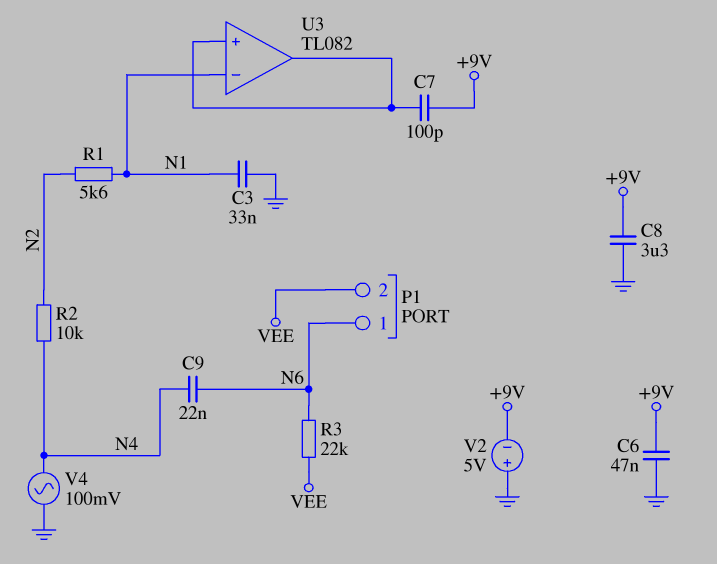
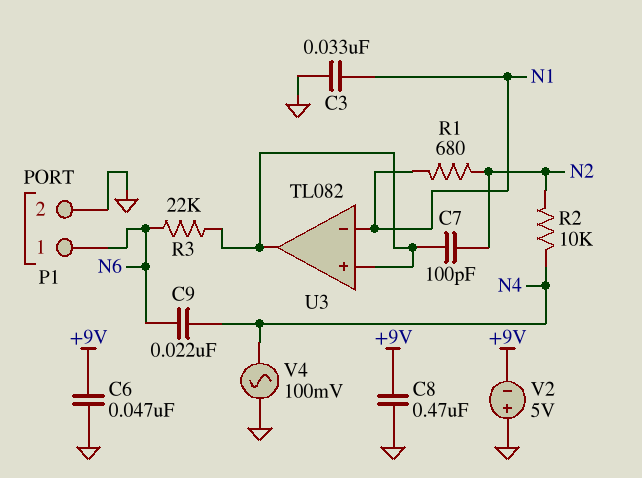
C7: 100pF (+9V, U3/in+) -> 100pF (N2, U3/in+)
C8: 3.3uF (+9V, GND) -> 470nF (+9V, GND)
P1 pin 2: VEE -> GND
R1: 5.6k (N1, N2) -> 680 (N1, N2)
R3: 22k (N6, VEE) -> 22k (N6, U3/in+)

